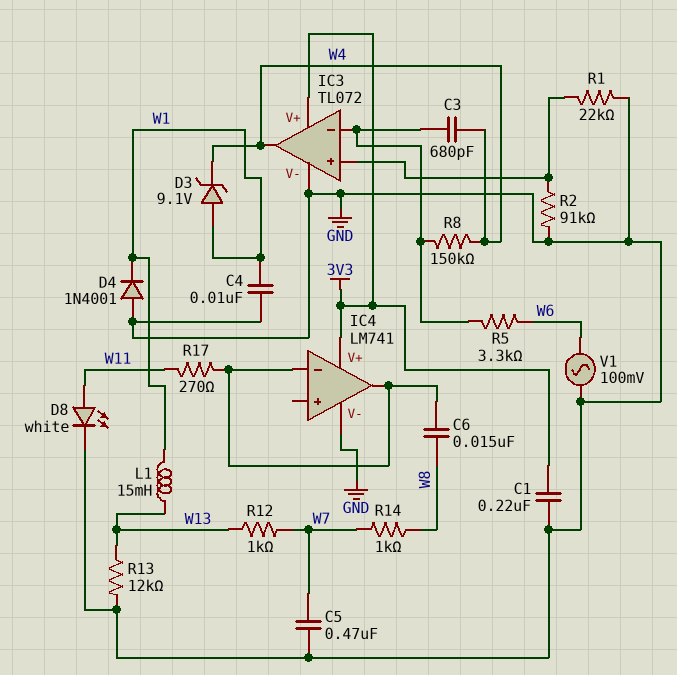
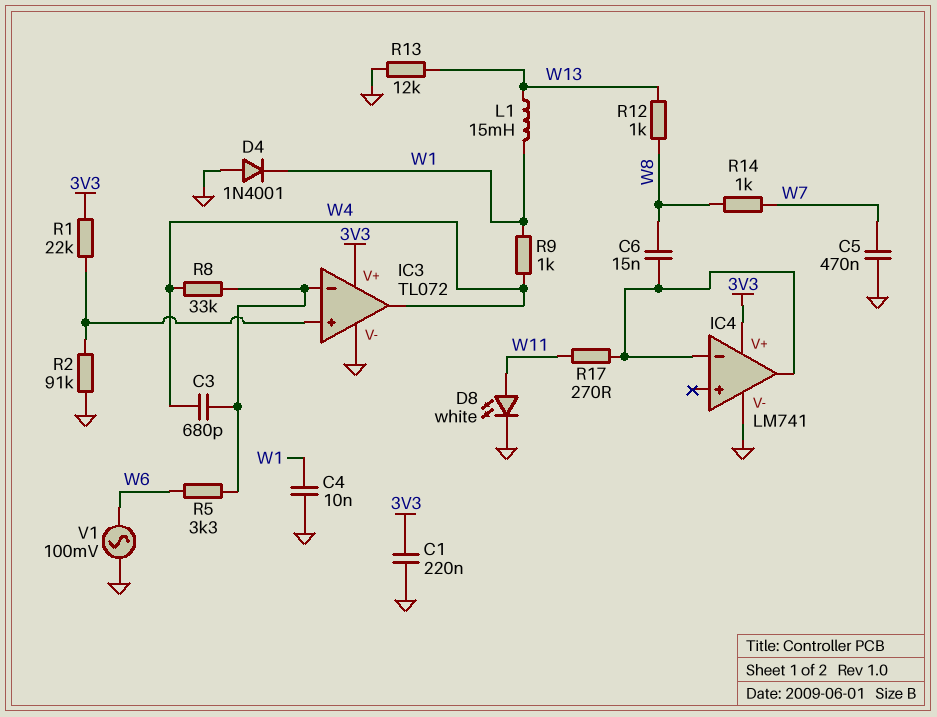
D3: zener 9.1V (A W1, K W4) -> none
R1: 22k (GND, IC3/in+) -> 22k (3V3, IC3/in+)
R8: 150k (IC3/in-, W4) -> 33k (IC3/in-, W4)
R9: none -> 1k (W1, W4)
R12: 1k (W7, W13) -> 1k (W8, W13)

